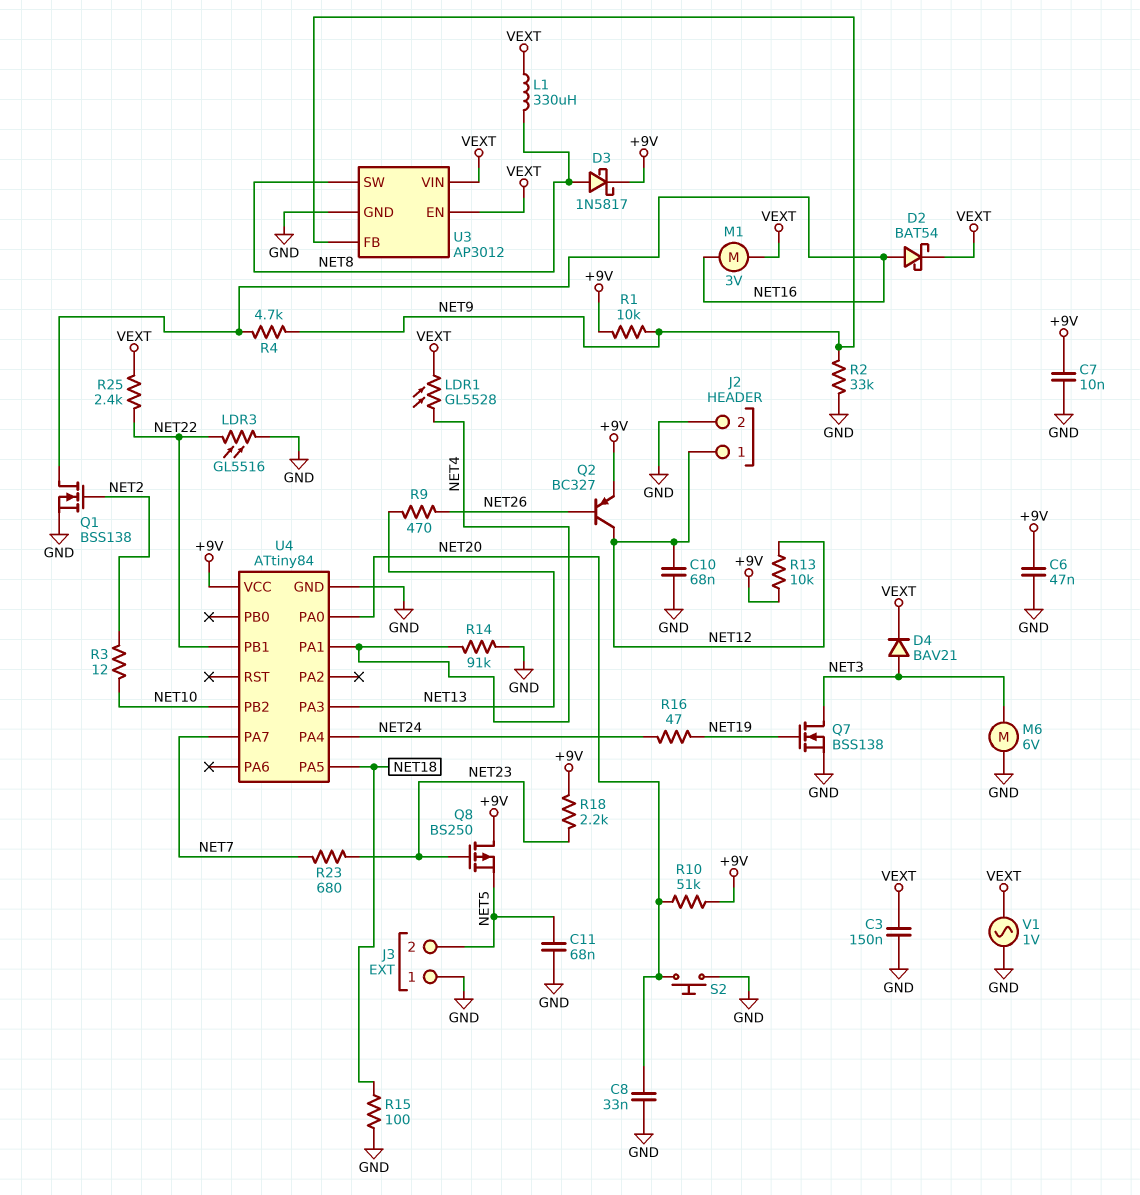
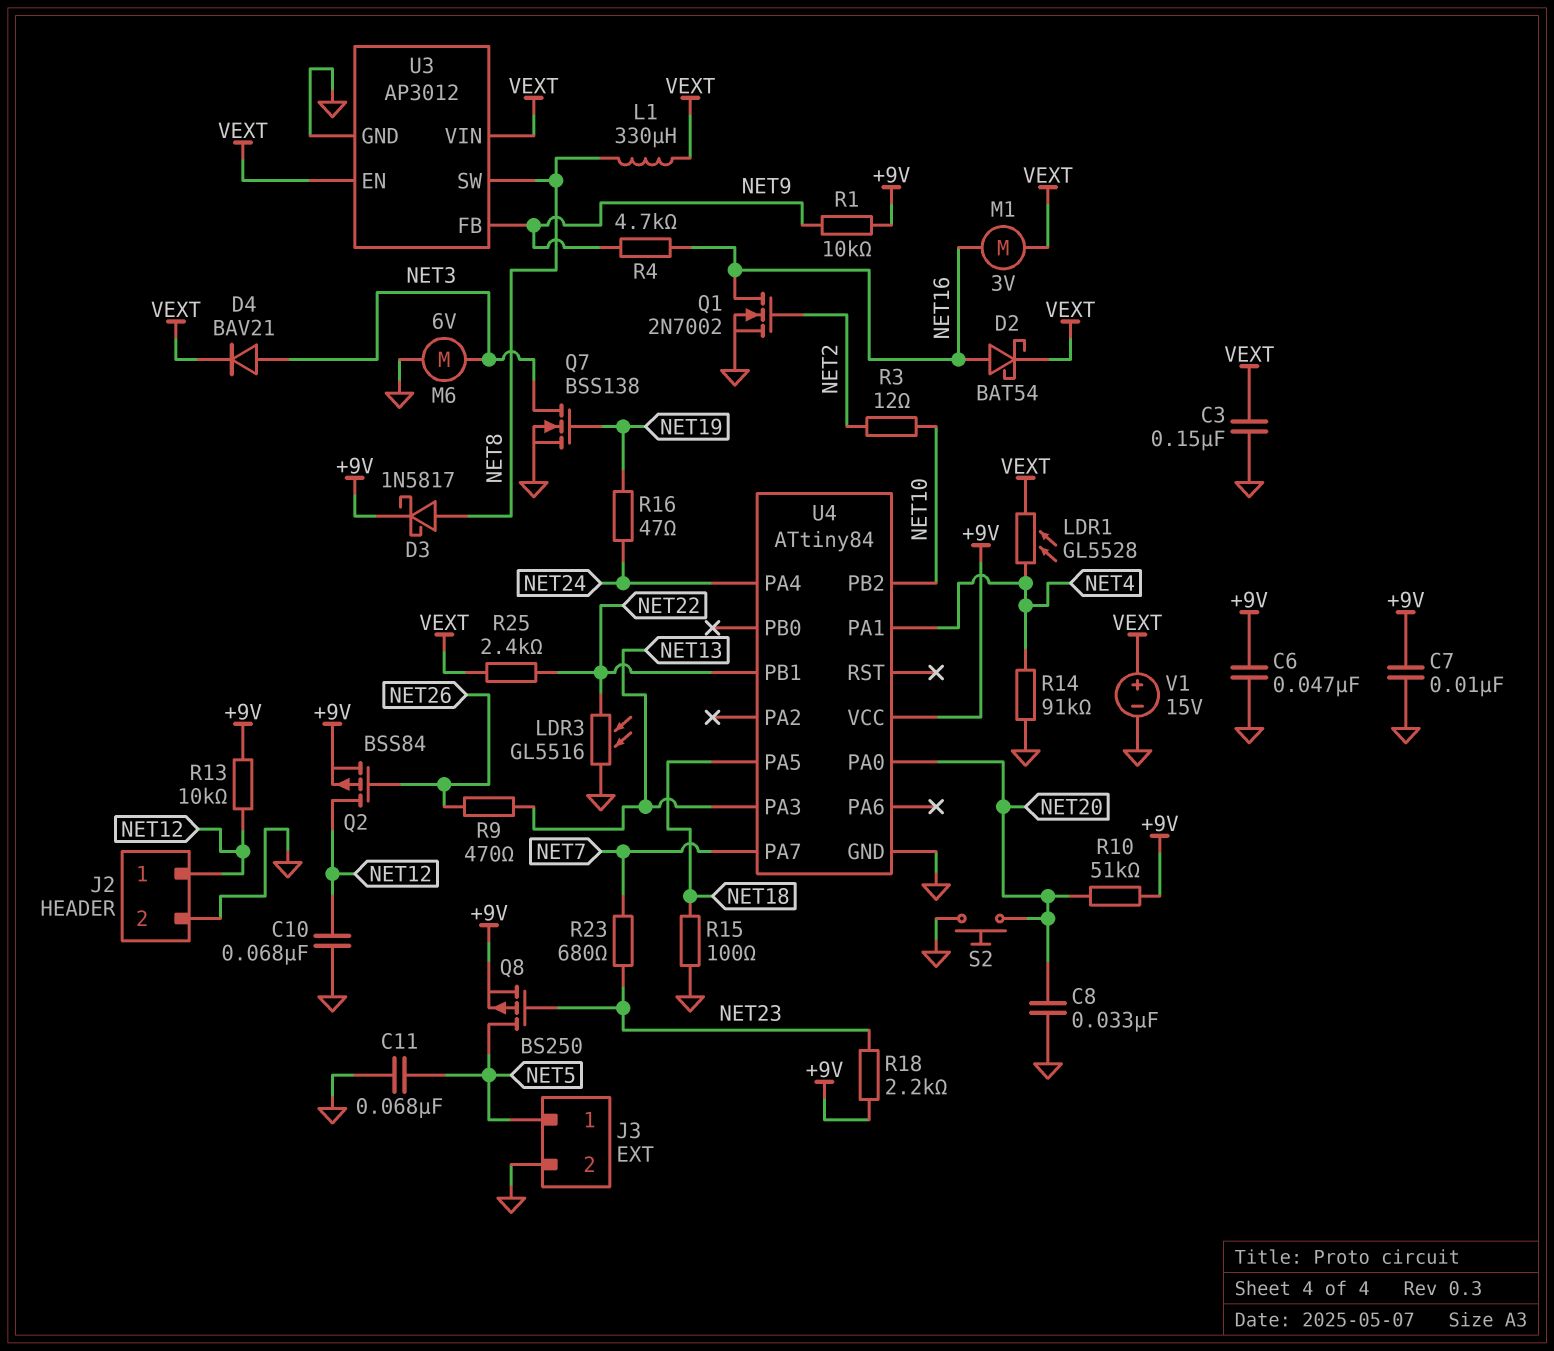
J3 pin 1: GND -> NET5
J3 pin 2: NET5 -> GND
Q1: NMOS BSS138 (G NET2, D NET16, S GND) -> NMOS 2N7002 (G NET2, D NET16, S GND)
Q2: PNP BC327 (B NET26, C NET12, E +9V) -> PMOS BSS84 (G NET26, D NET12, S +9V)
Q8: PMOS BS250 (G NET23, D +9V, S NET5) -> PMOS BS250 (G NET23, D NET5, S +9V)
R2: 33k (GND, NET9) -> none
V1: AC 1V (GND, VEXT) -> 15V (plus VEXT, minus GND)

